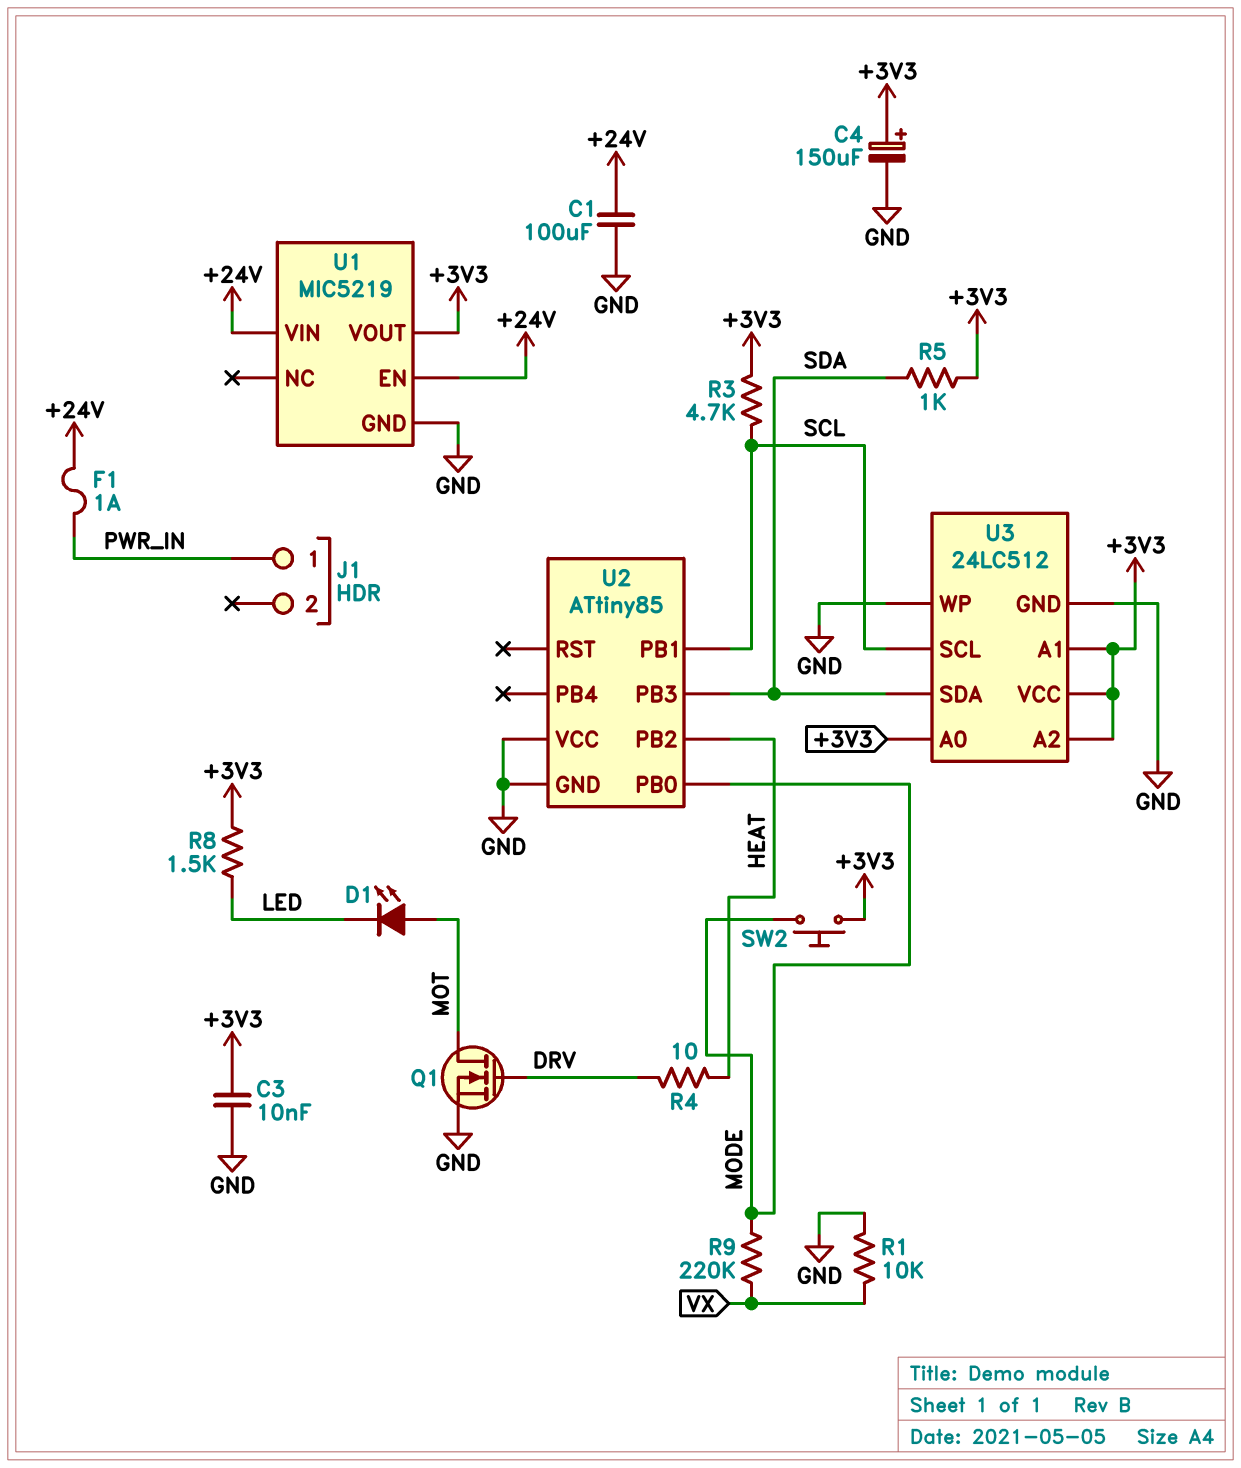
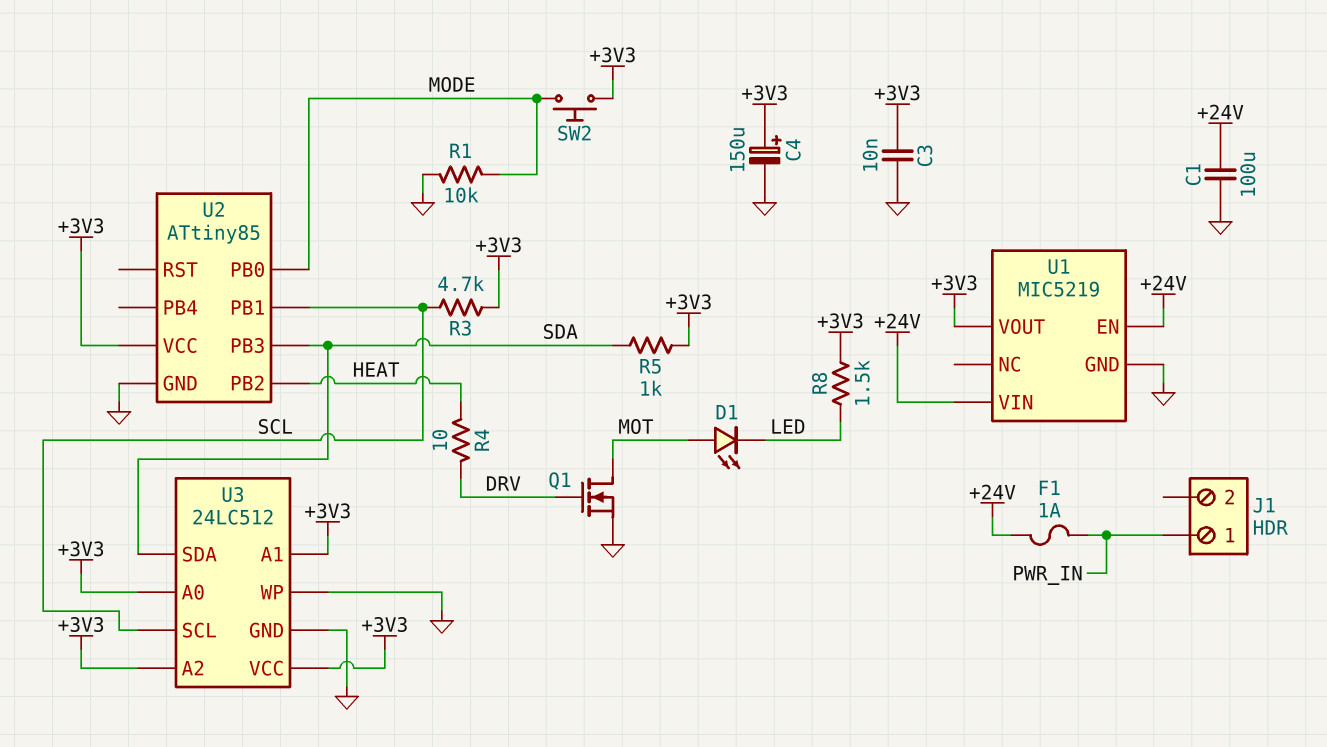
R1: 10k (GND, VX) -> 10k (GND, MODE)
R9: 220k (MODE, VX) -> none
U2 pin VCC: GND -> +3V3

